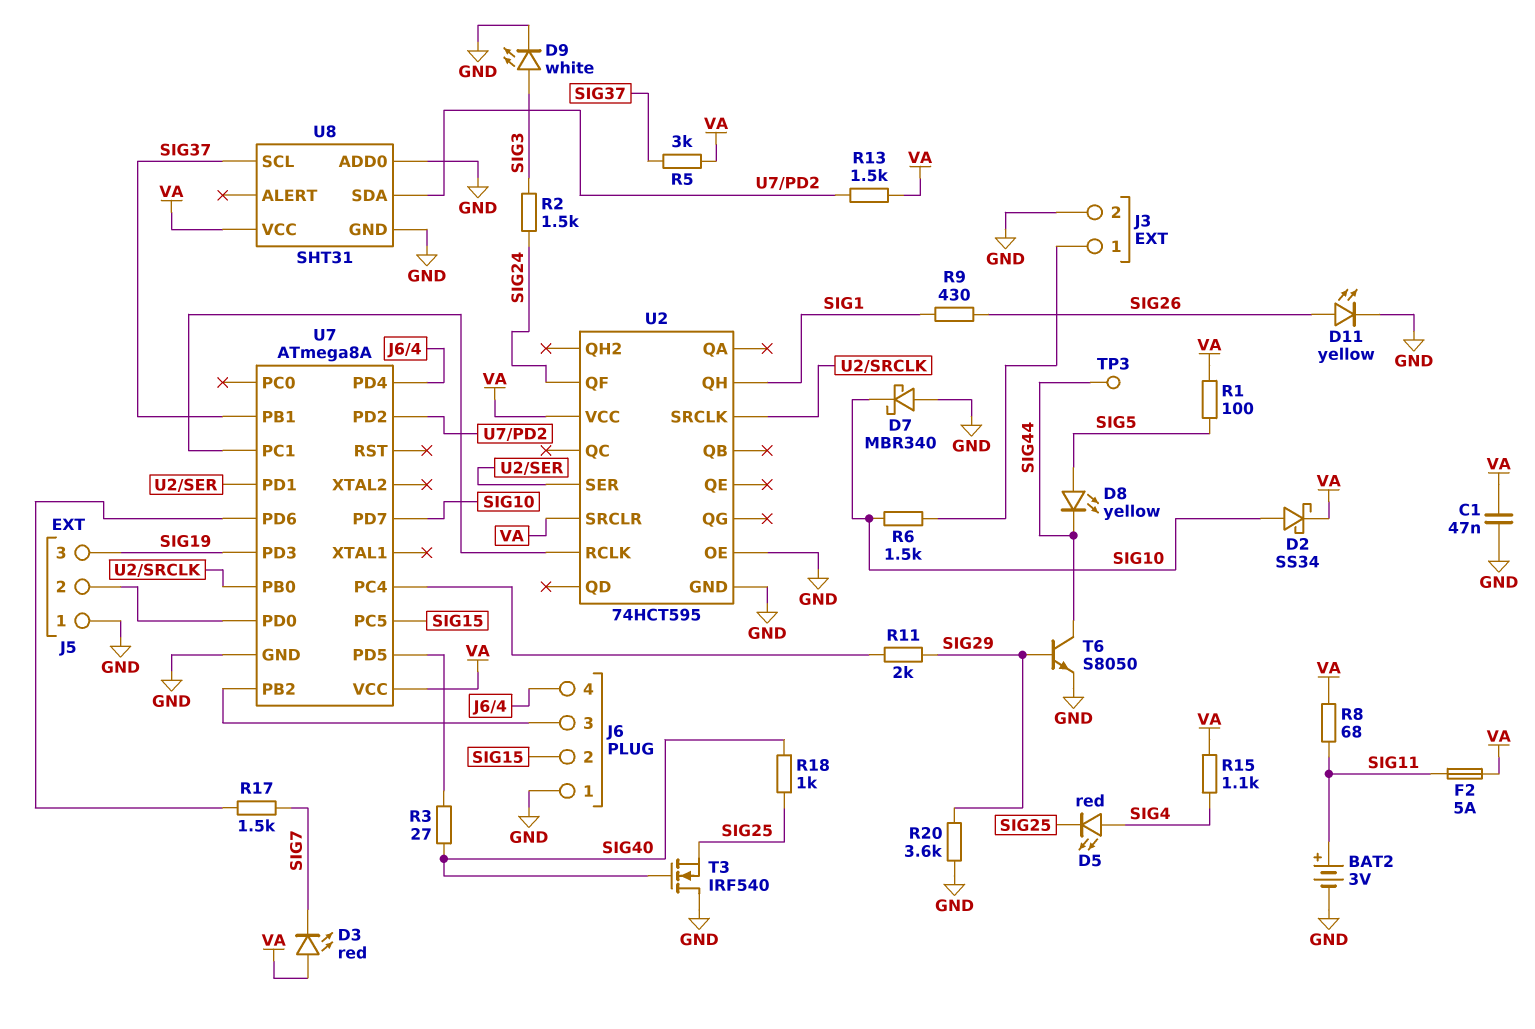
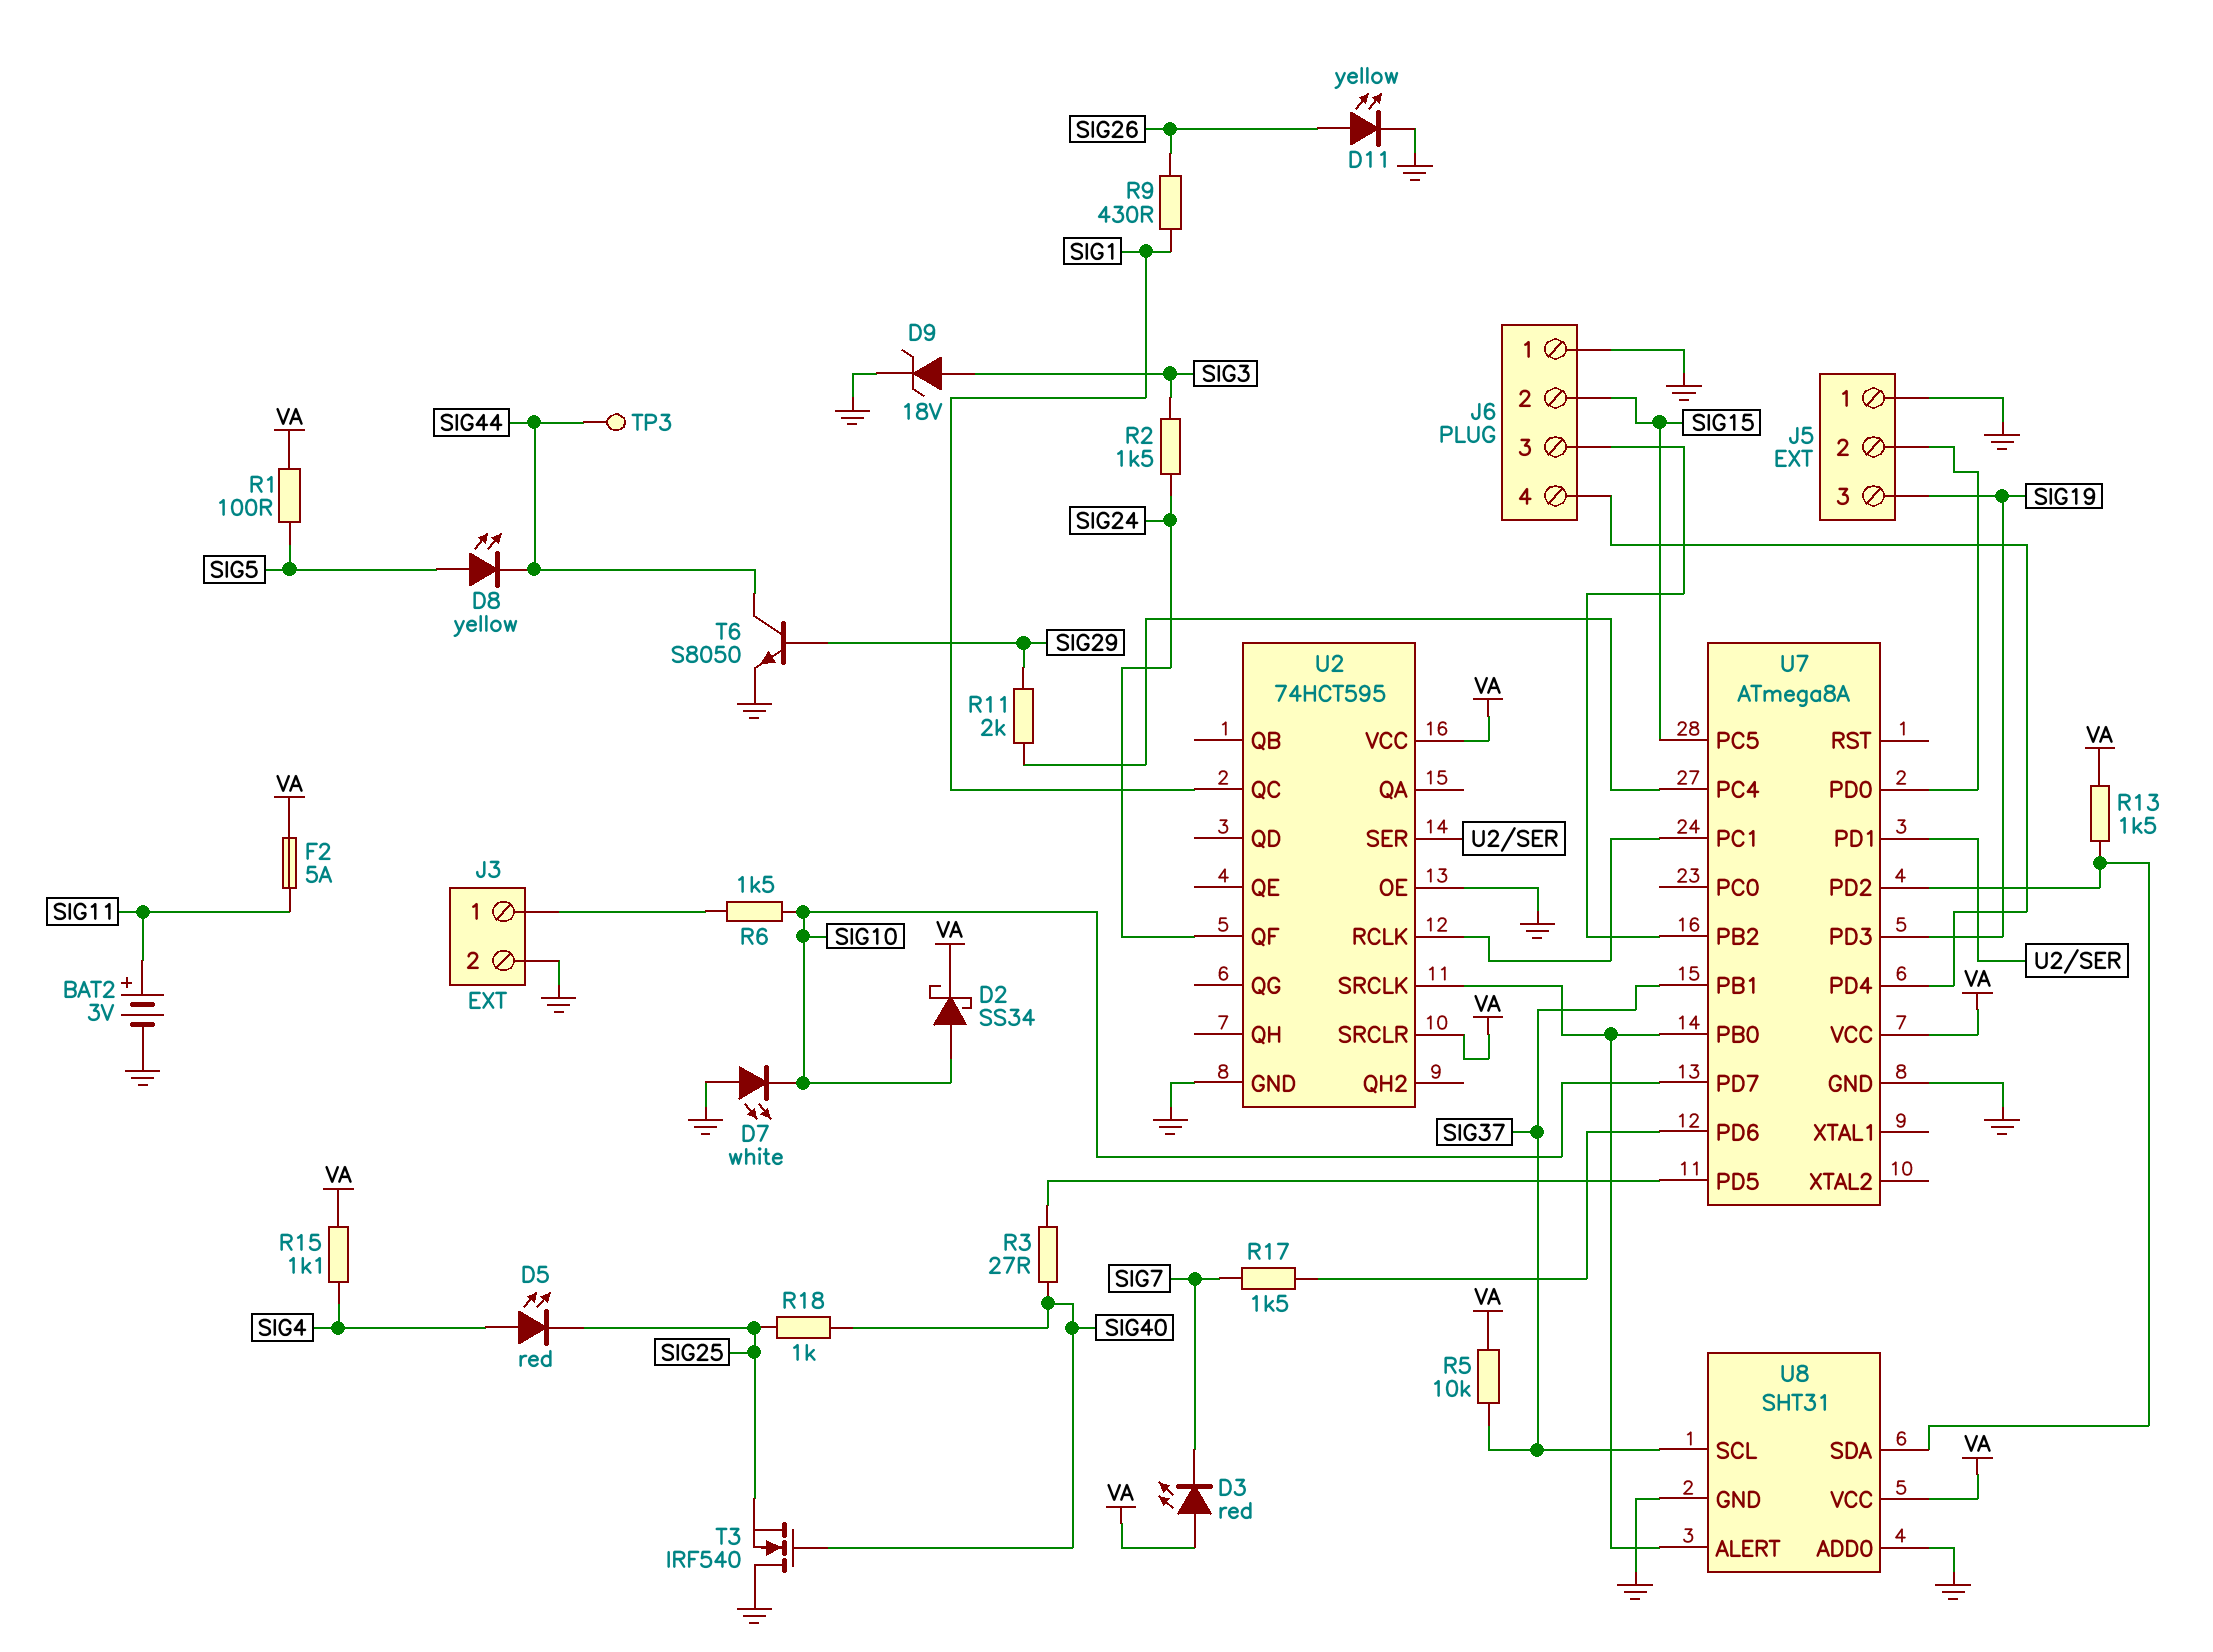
C1: 47nF (GND, VA) -> none
D7: schottky MBR340 (A GND, K SIG10) -> LED white (A GND, K SIG10)
D9: LED white (A SIG3, K GND) -> zener 18V (A SIG3, K GND)
R5: 3k (SIG37, VA) -> 10k (SIG37, VA)
R8: 68 (SIG11, VA) -> none
R20: 3.6k (GND, SIG29) -> none
U2 pin QC: none -> SIG1
U2 pin QH: SIG1 -> none
U8 pin ALERT: none -> U2/SRCLK

